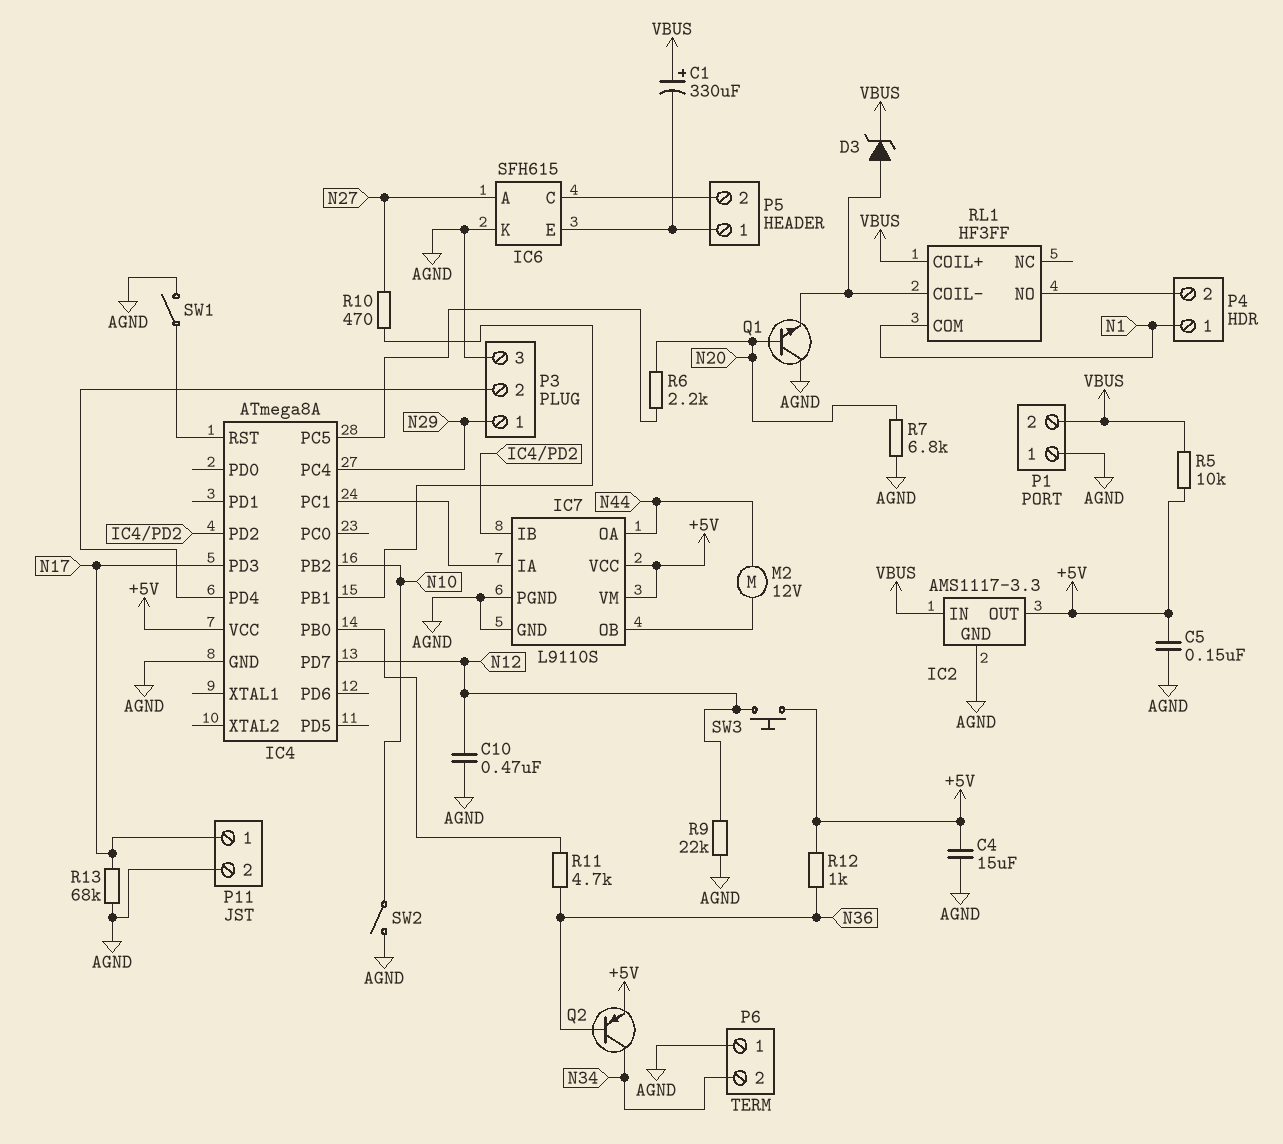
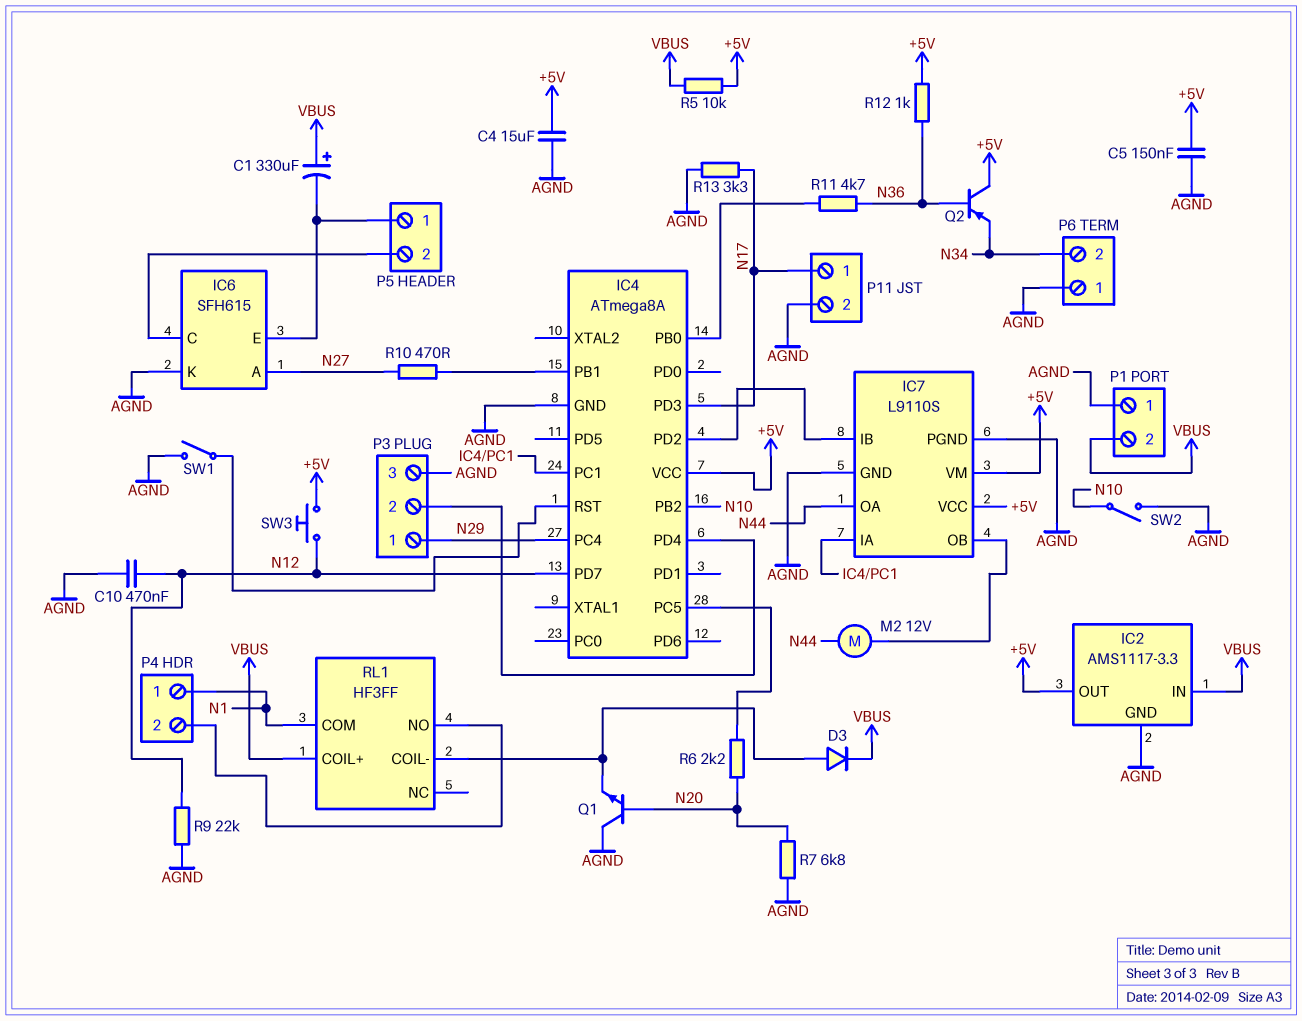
D3: zener (A RL1/COIL-, K VBUS) -> diode (A RL1/COIL-, K VBUS)
Q2: PNP (B N36, C N34, E +5V) -> PNP (B N36, C +5V, E N34)
R13: 68k (AGND, N17) -> 3.3k (AGND, N17)

